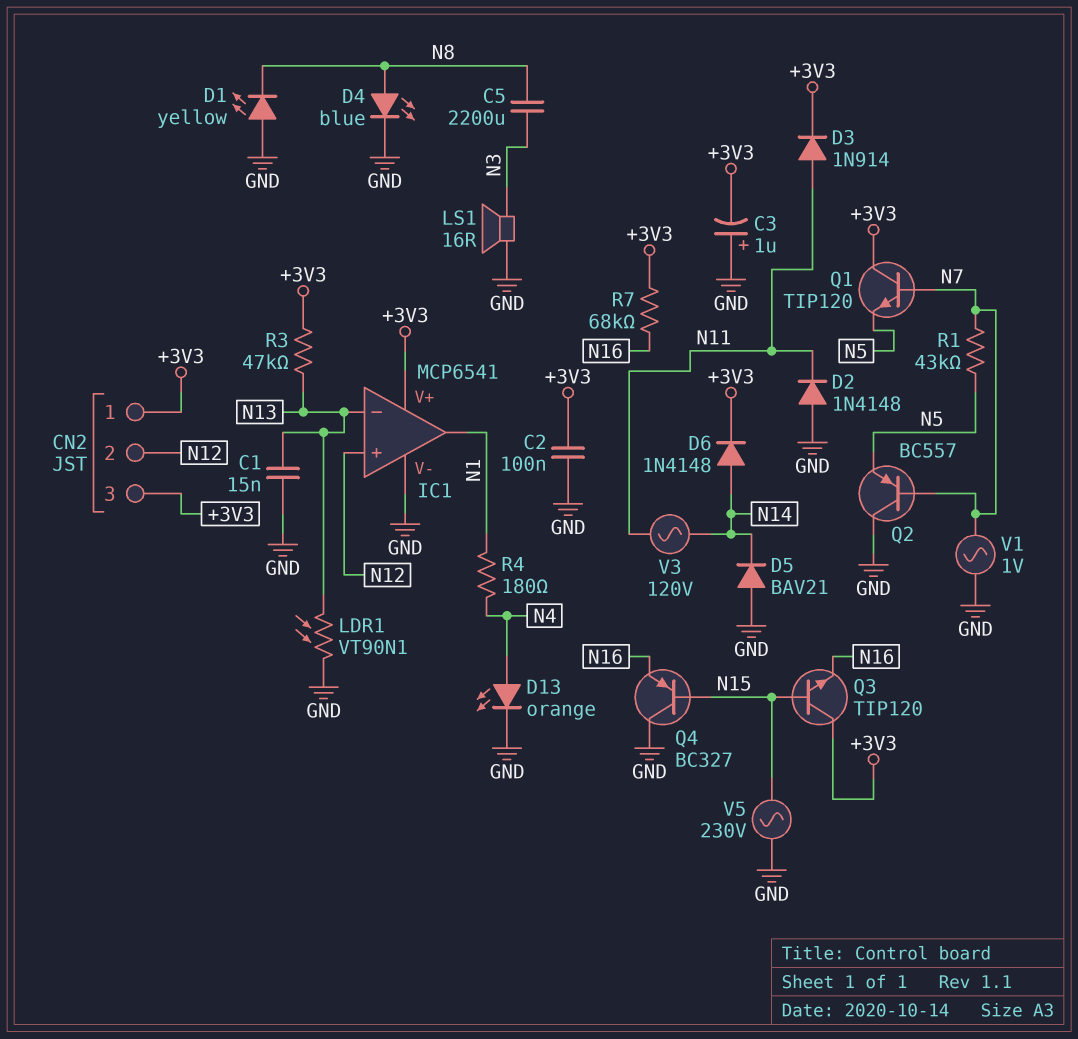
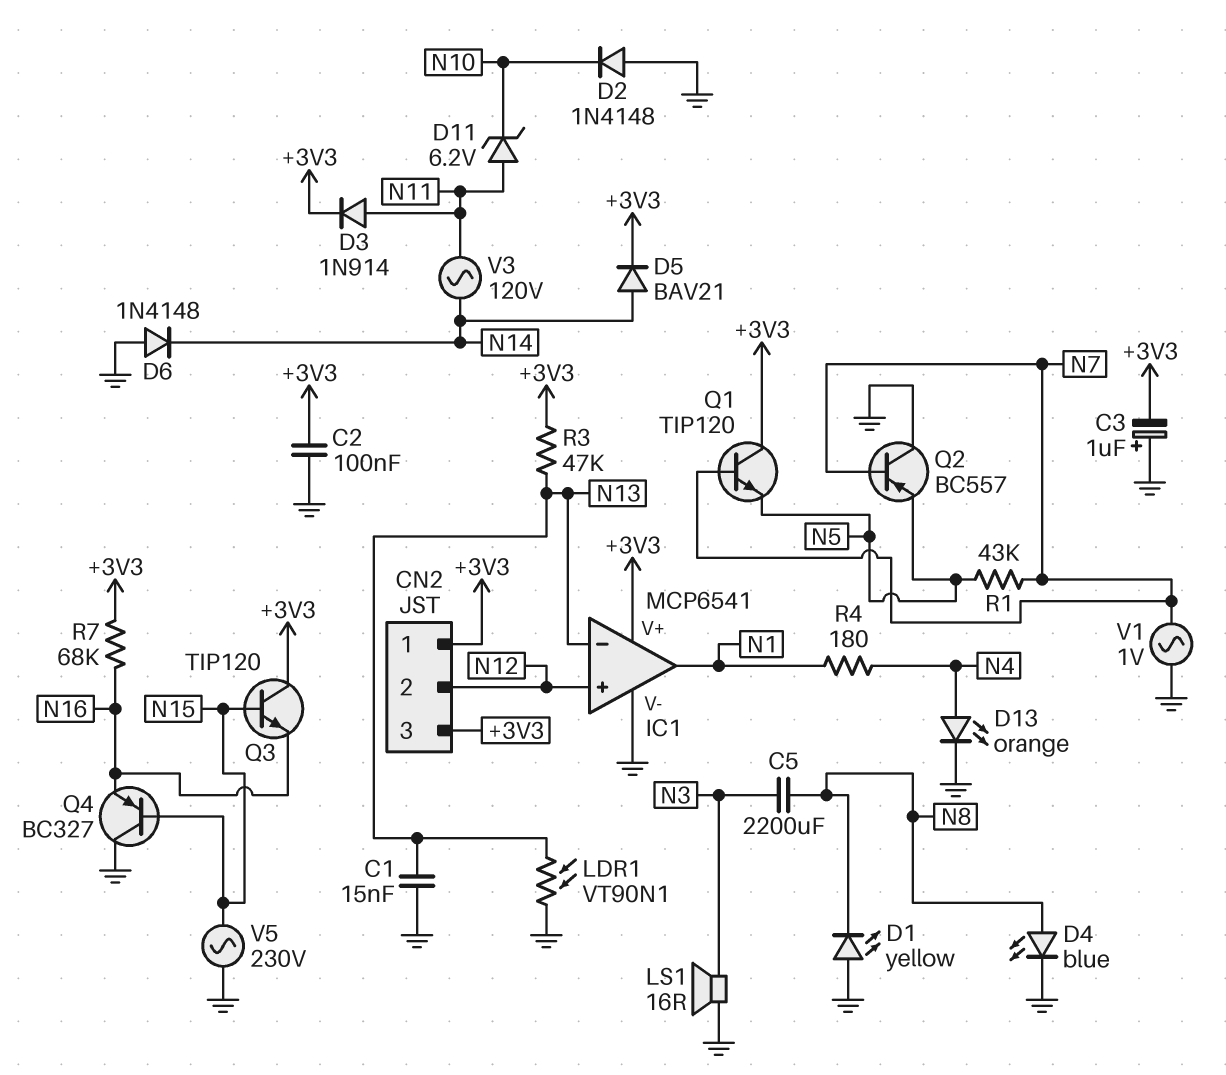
D2: diode 1N4148 (A GND, K N11) -> diode 1N4148 (A GND, K N10)
D5: diode BAV21 (A GND, K N14) -> diode BAV21 (A N14, K +3V3)
D6: diode 1N4148 (A N14, K +3V3) -> diode 1N4148 (A GND, K N14)
D11: none -> zener 6.2V (A N11, K N10)

